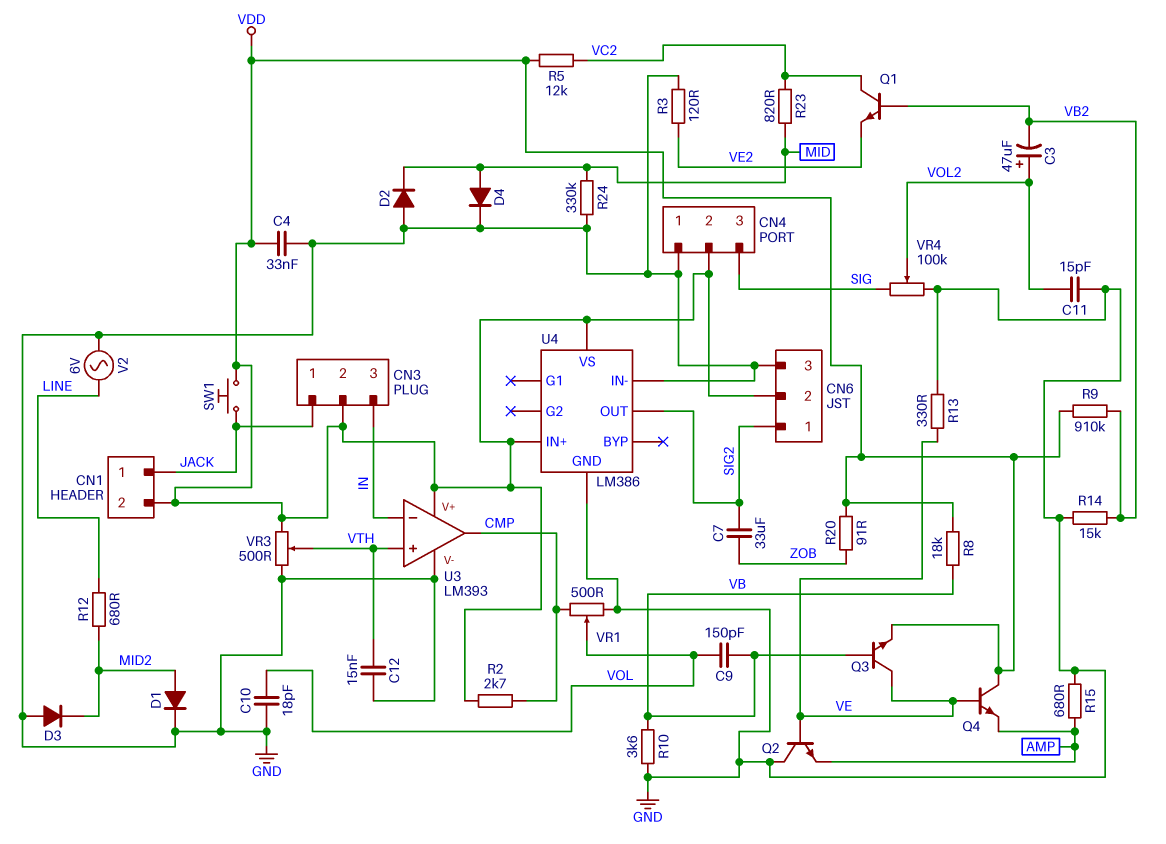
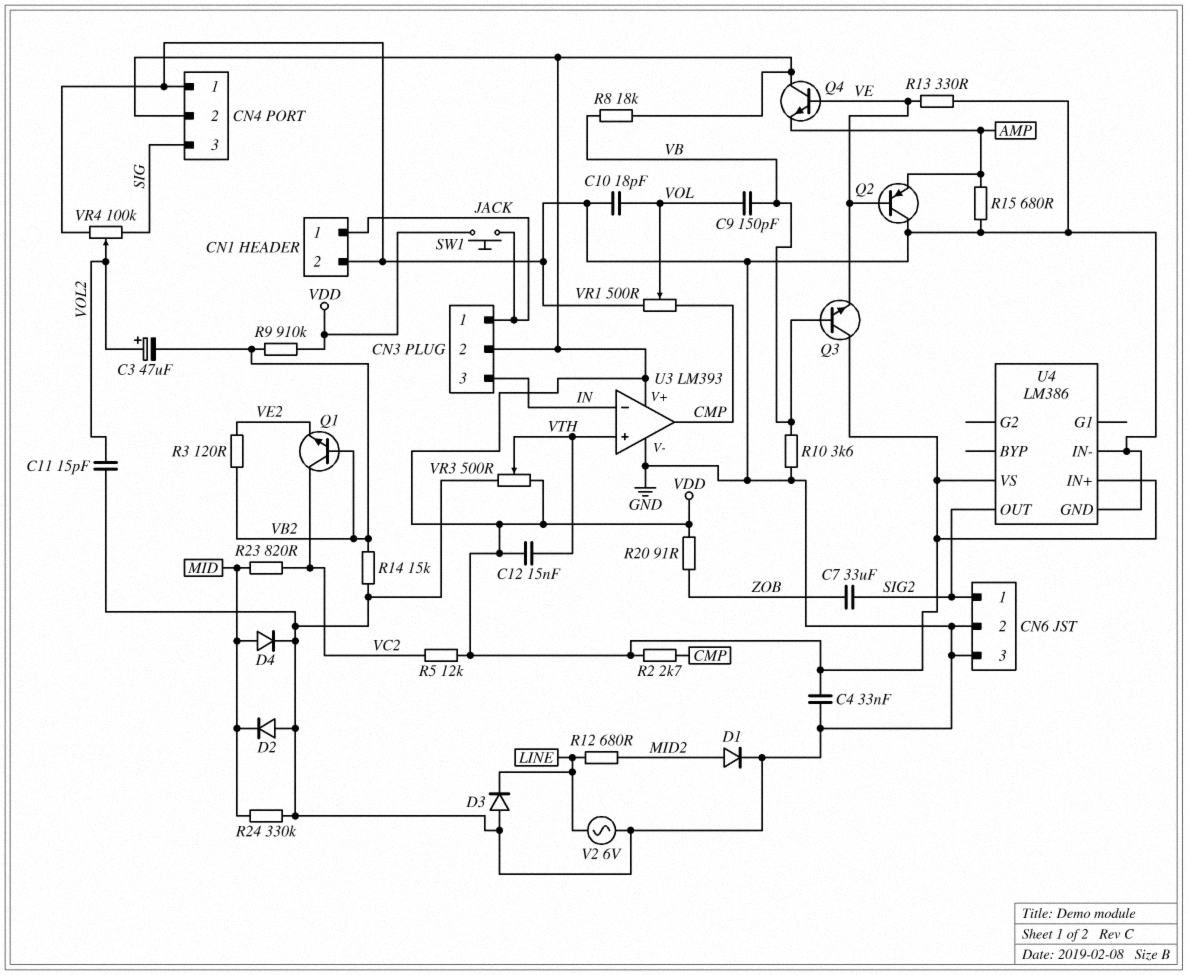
C12: 15nF (GND, VTH) -> 15nF (VDD, VTH)
CN1 pin 2: VDD -> GND
CN6 pin 2: VDD -> GND
D3: diode (A GND, K MID2) -> diode (A GND, K LINE)
Q2: NPN (B VE, C GND, E AMP) -> PNP (B VE, C GND, E AMP)
Q3: NPN (B VB, C VE, E VDD) -> NPN (B VB, C VDD, E VE)
R3: 120 (GND, VE2) -> 120 (VB2, VE2)

